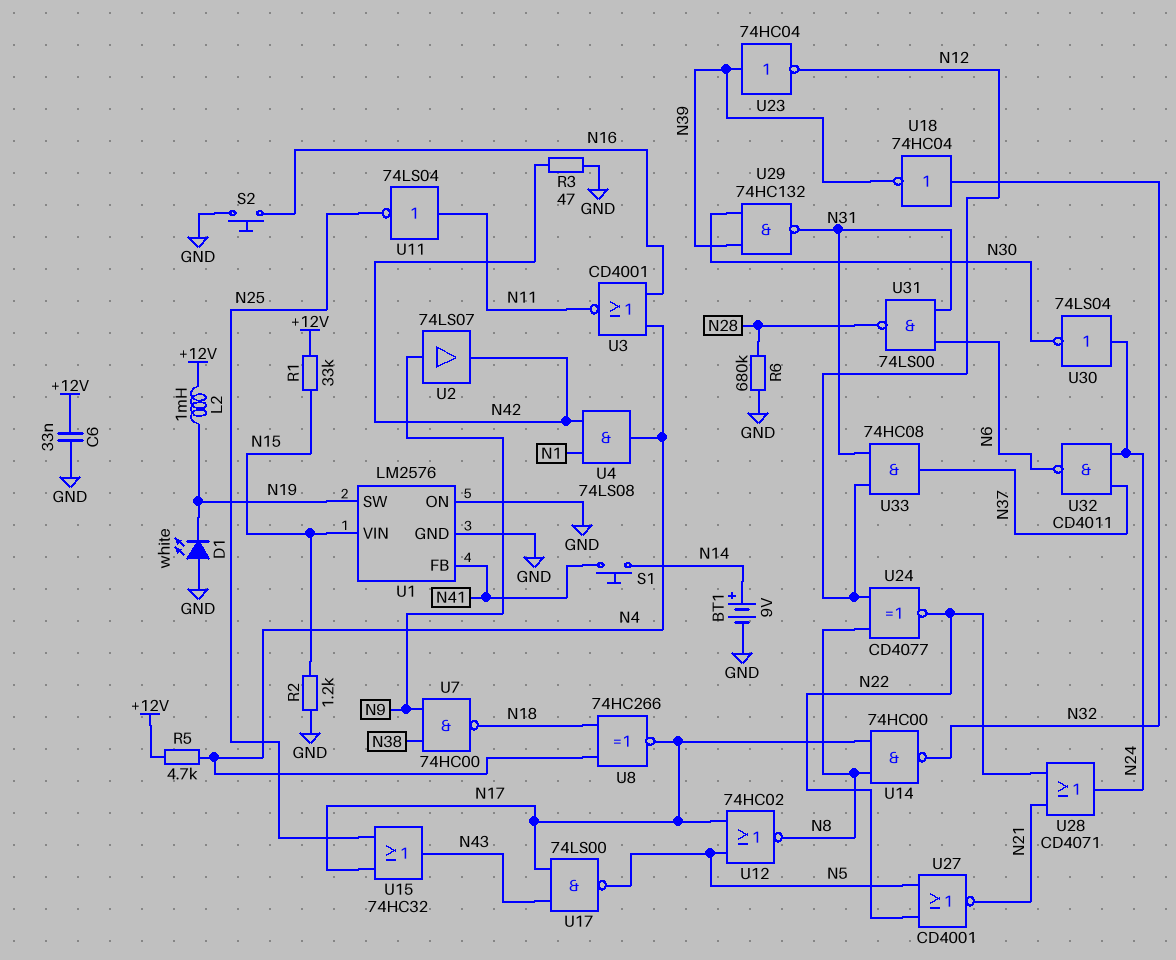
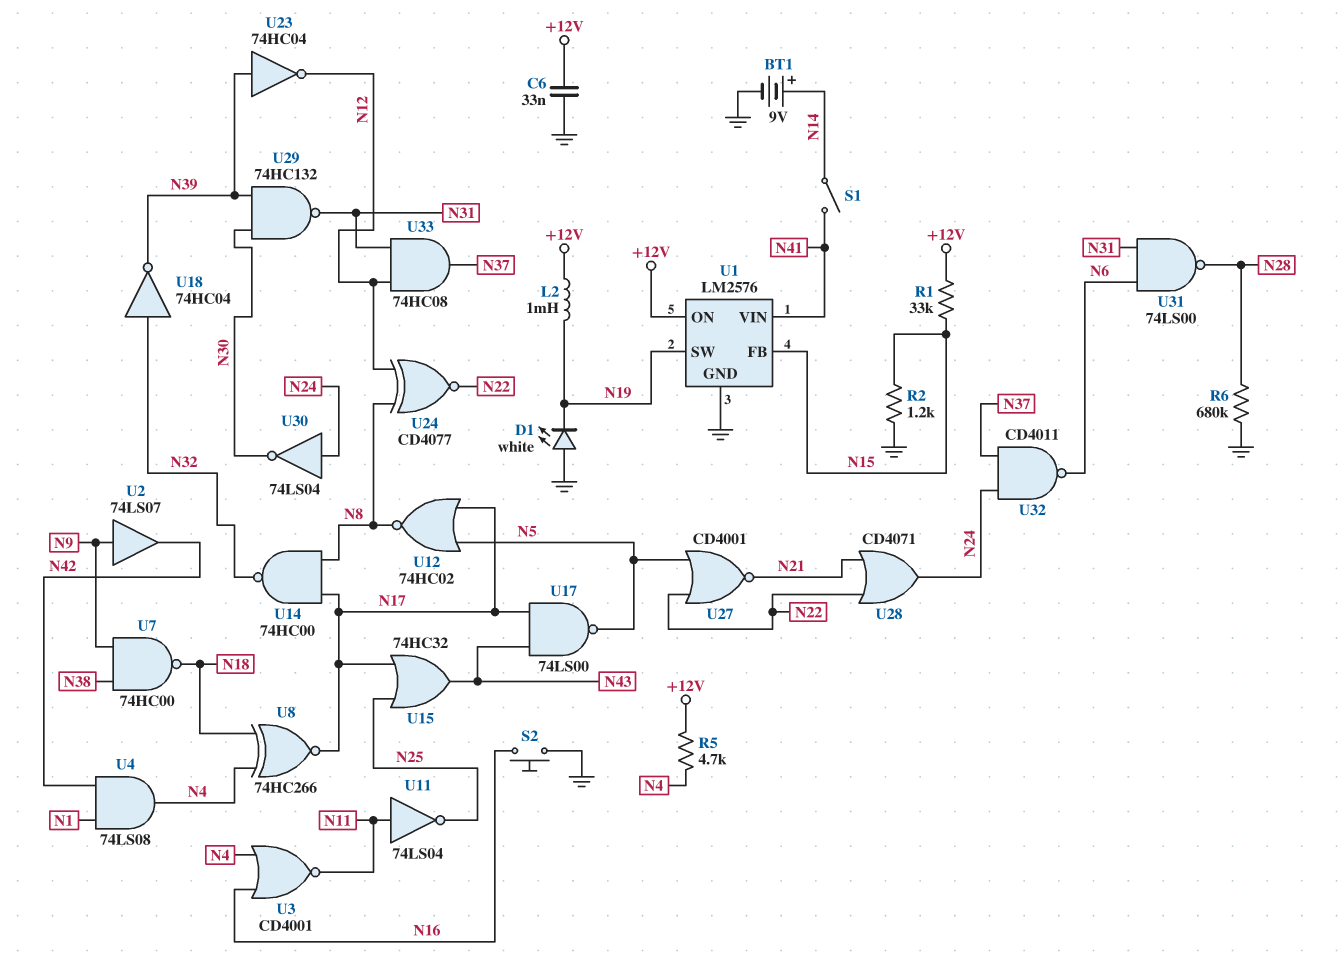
R3: 47 (GND, N42) -> none
S1: button (N14, N41) -> switch (N14, N41)
U1 pin FB: N41 -> N15
U1 pin ON: GND -> +12V
U1 pin VIN: N15 -> N41

